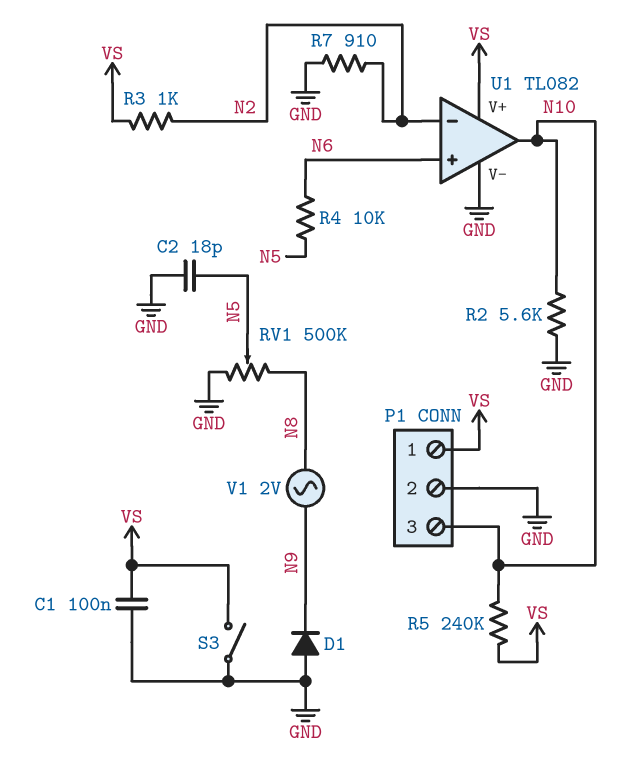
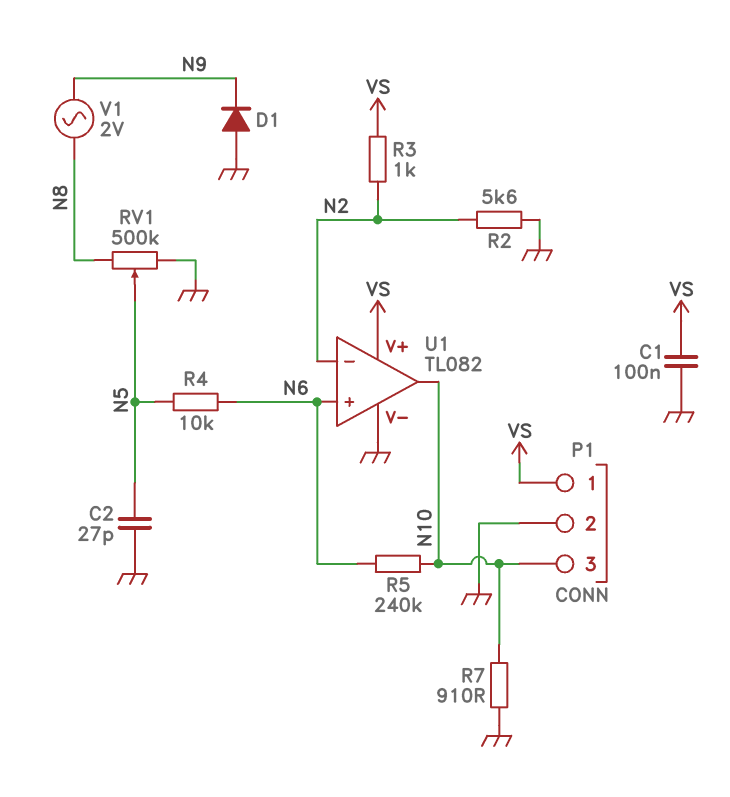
C2: 18pF (GND, N5) -> 27pF (GND, N5)
R2: 5.6k (GND, N10) -> 5.6k (GND, N2)
R5: 240k (N10, VS) -> 240k (N6, N10)
R7: 910 (GND, N2) -> 910 (GND, N10)
S3: switch (GND, VS) -> none

